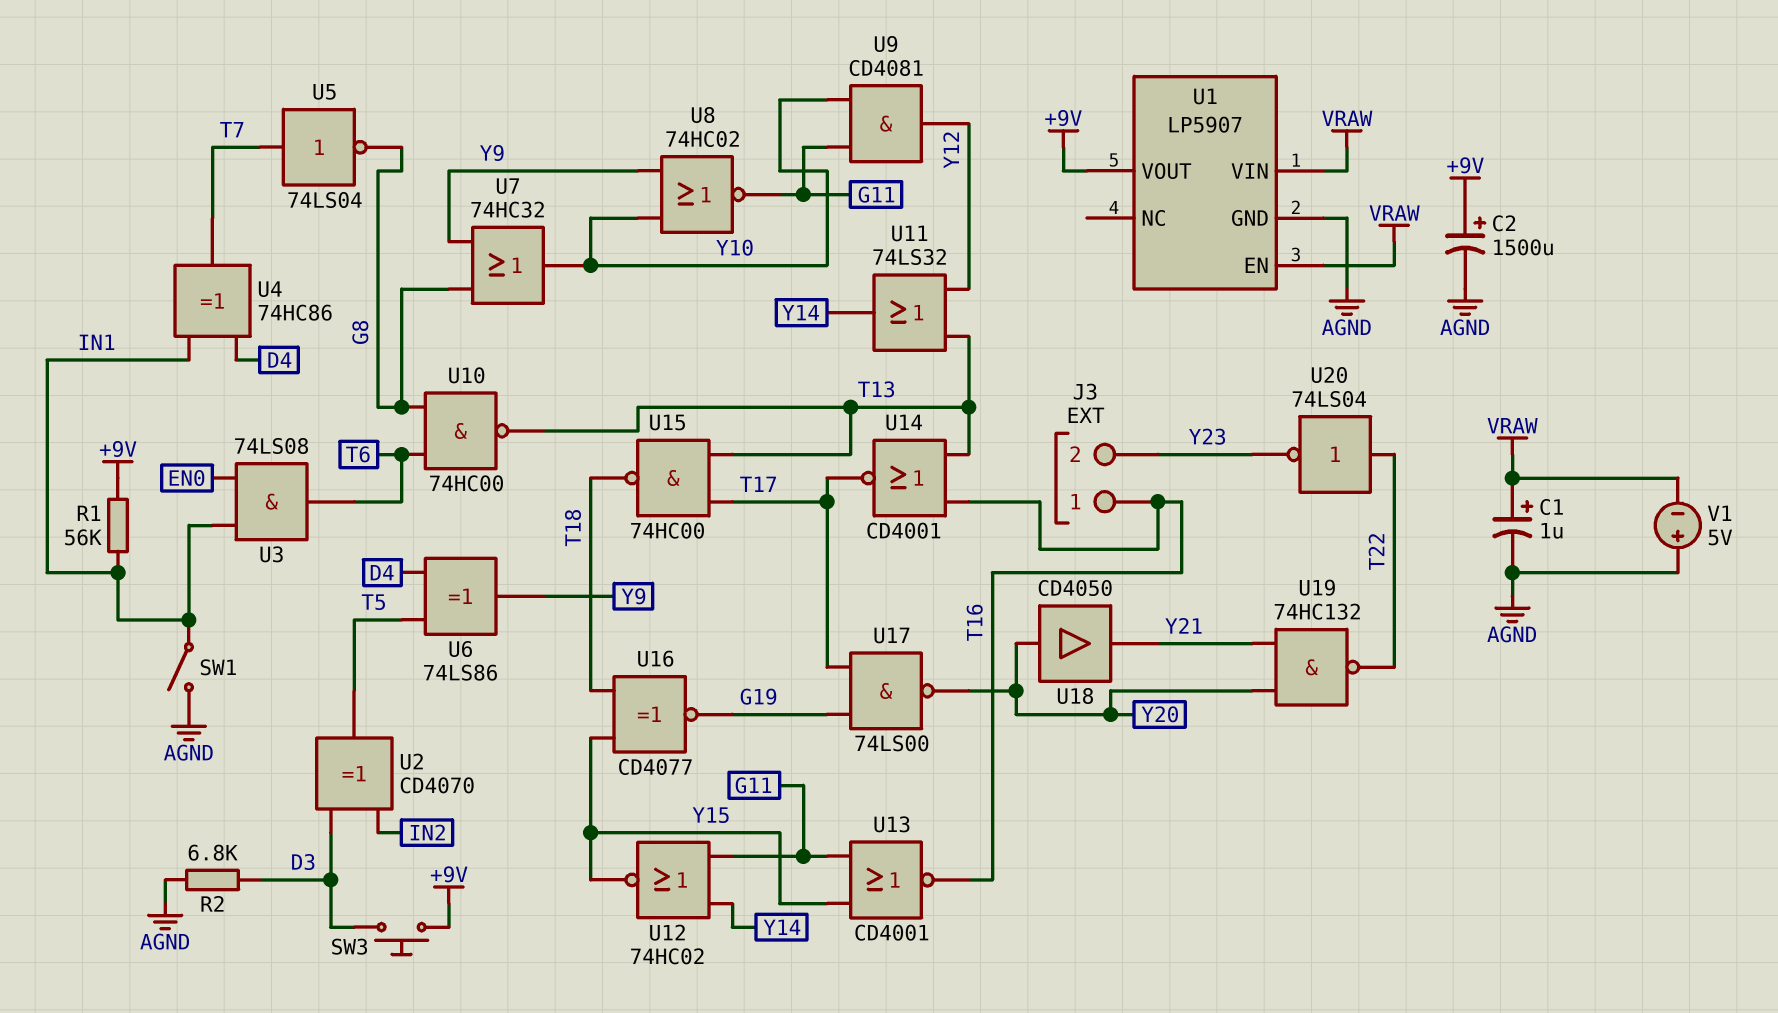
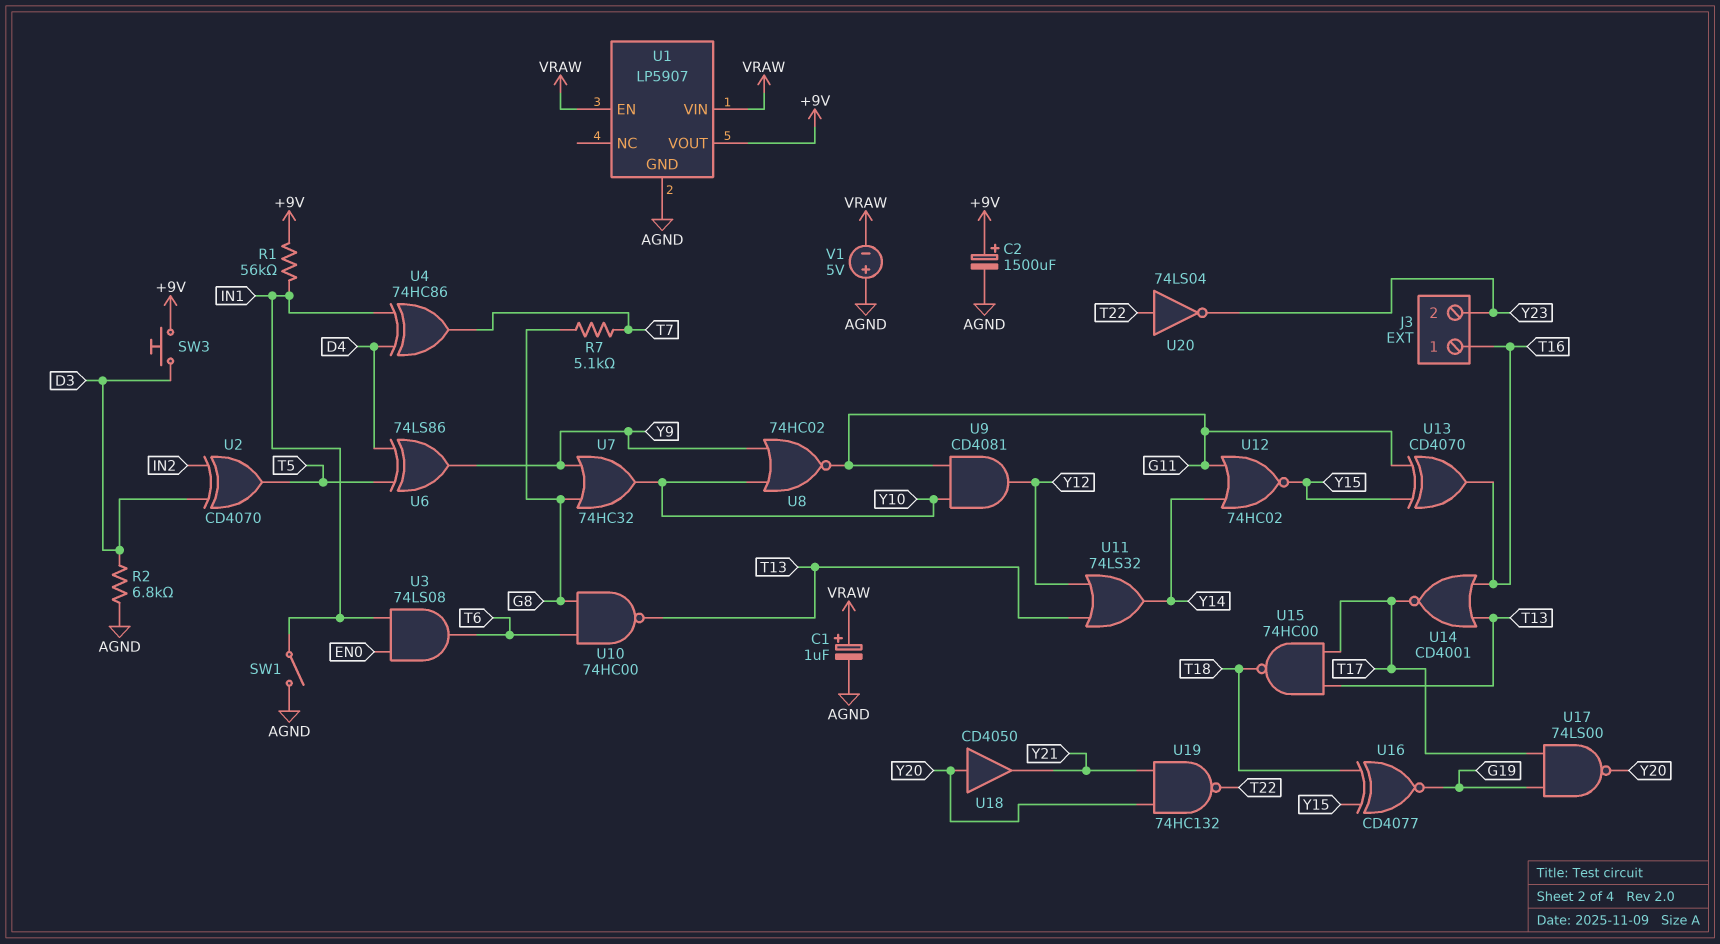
R7: none -> 5.1k (G8, T7)
U5: NOT 74LS04 (in T7, out G8) -> none
U13: NOR CD4001 (in G11, in Y15, out T16) -> XOR CD4070 (in G11, in Y15, out T16)

